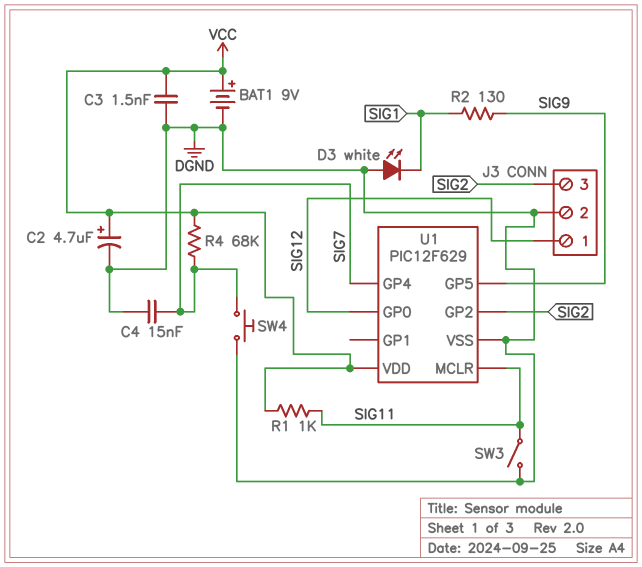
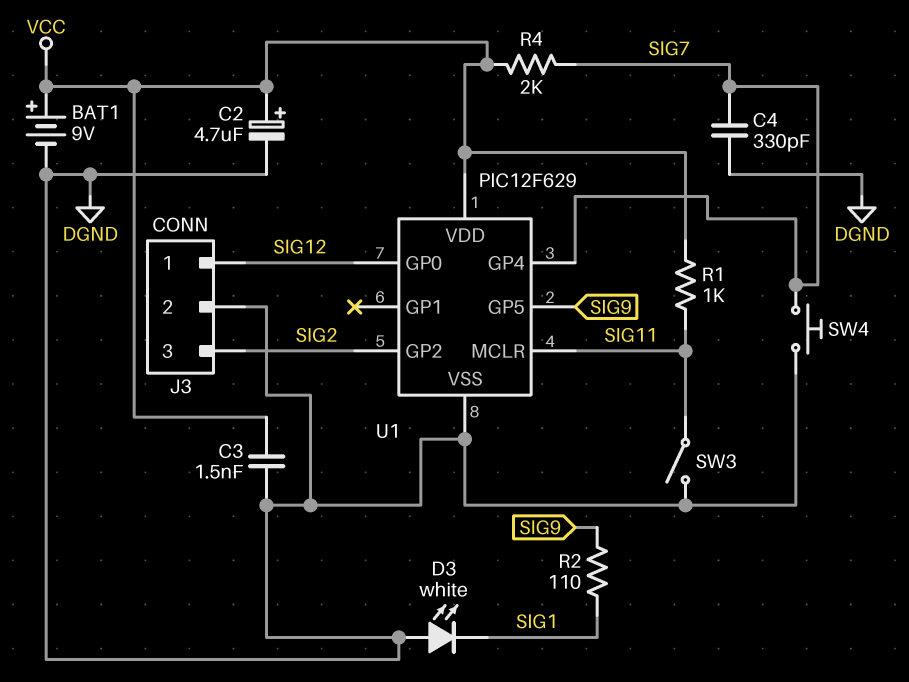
C4: 15nF (DGND, SIG7) -> 330pF (DGND, SIG7)
R2: 130 (SIG1, SIG9) -> 110 (SIG1, SIG9)
R4: 68k (SIG7, VCC) -> 2k (SIG7, VCC)

